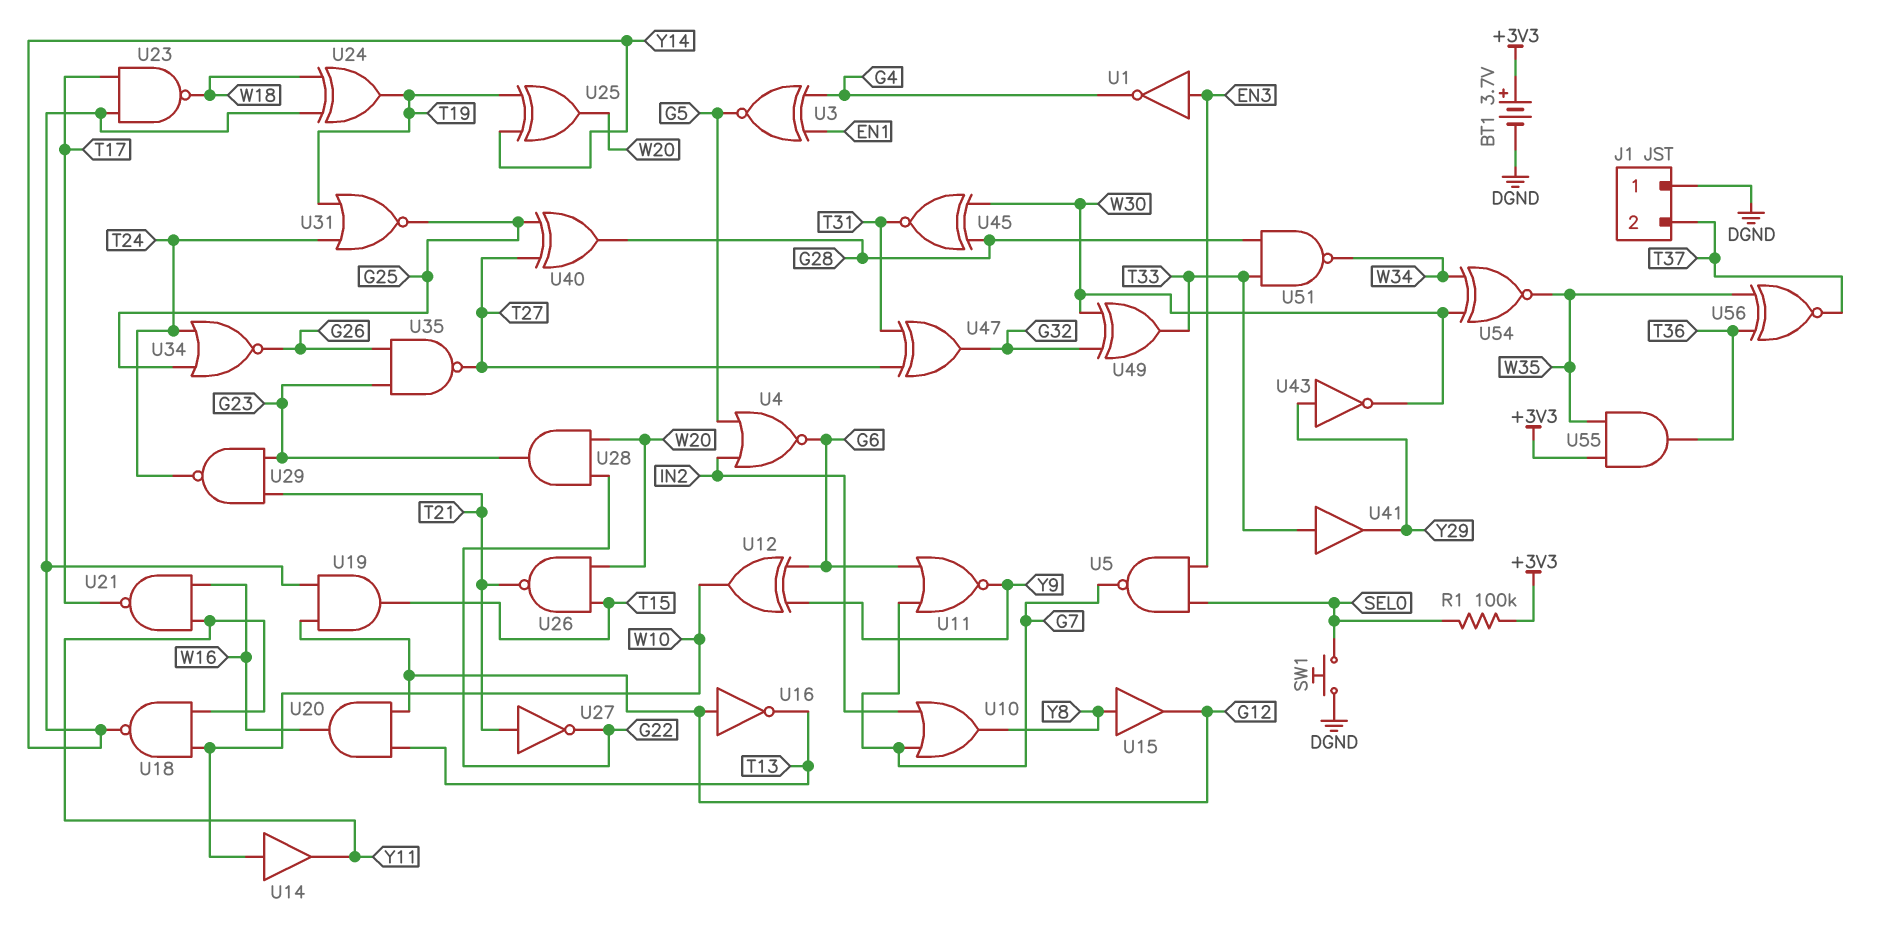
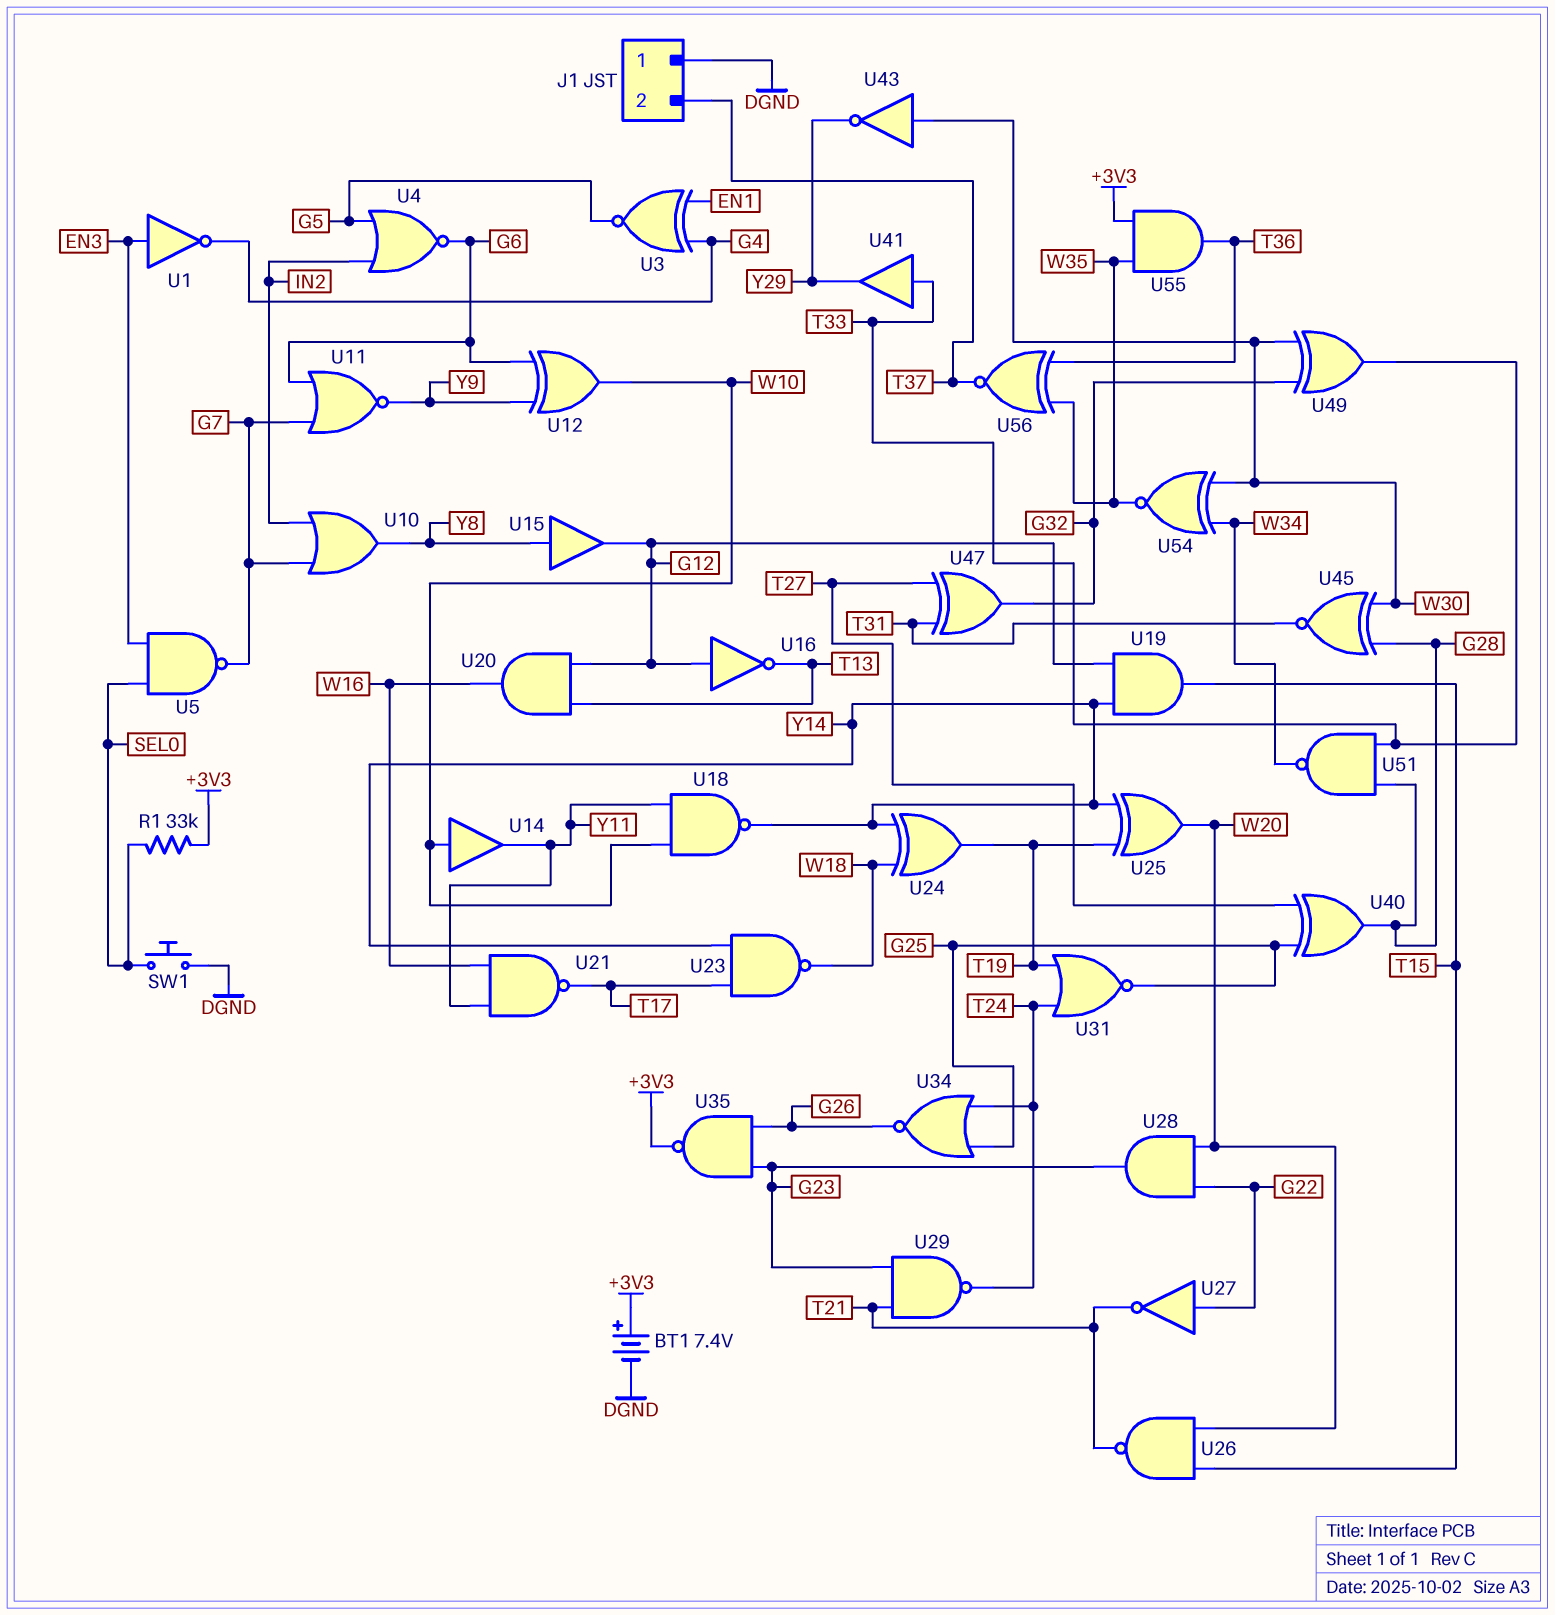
BT1: 3.7V (plus +3V3, minus DGND) -> 7.4V (plus +3V3, minus DGND)
R1: 100k (+3V3, SEL0) -> 33k (+3V3, SEL0)
U27: NOT (in T21, out G22) -> NOT (in G22, out T21)
U35: NAND (in G23, in G26, out T27) -> NAND (in G23, in G26, out +3V3)
U43: NOT (in Y29, out W30) -> NOT (in W30, out Y29)

